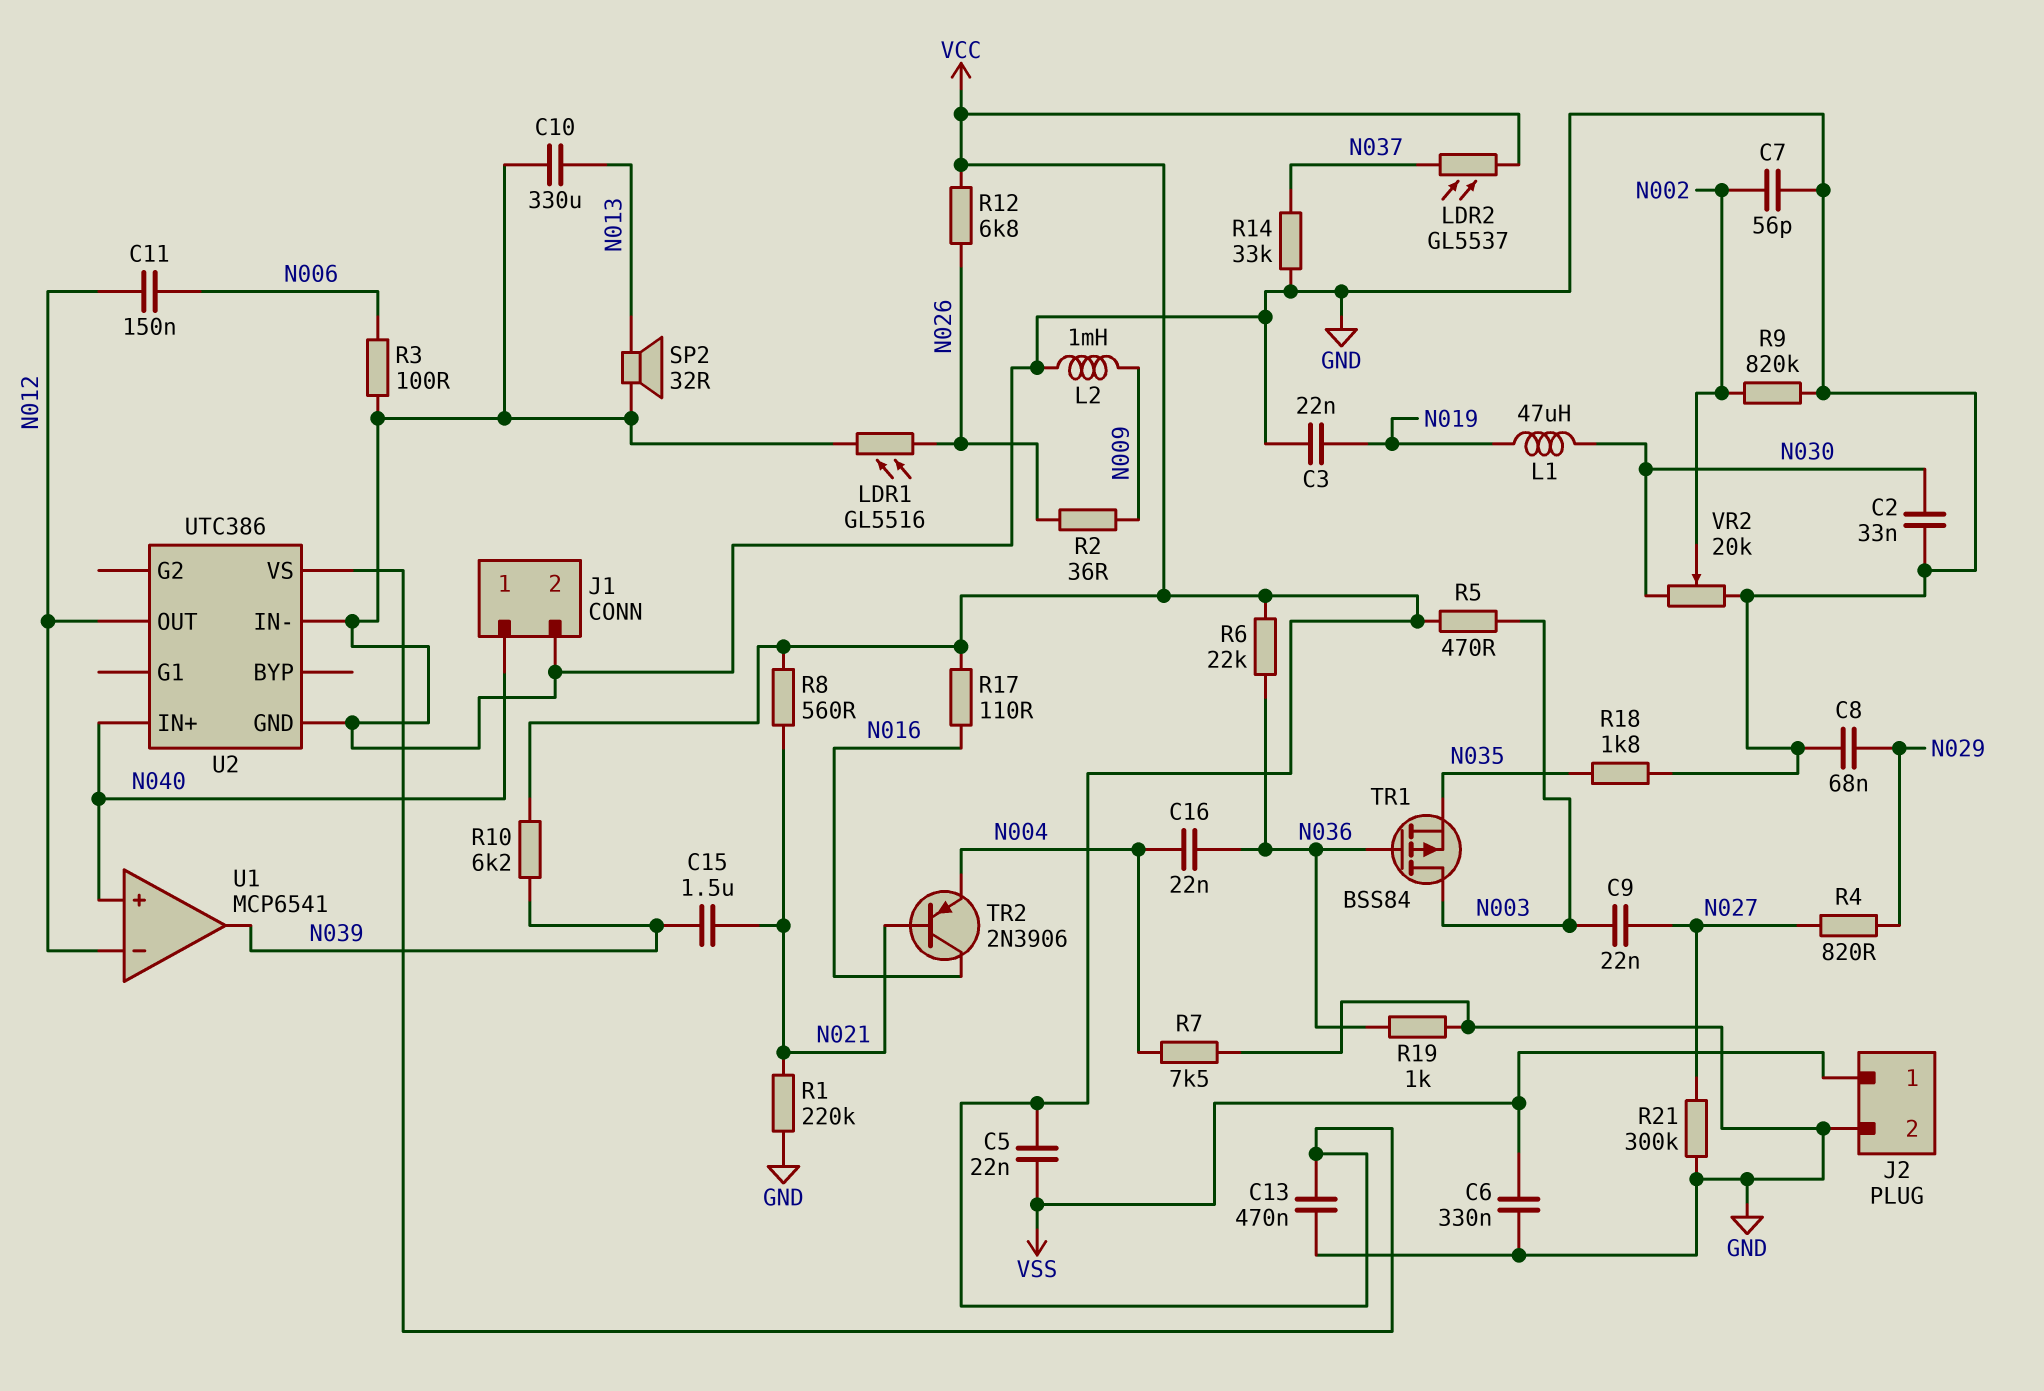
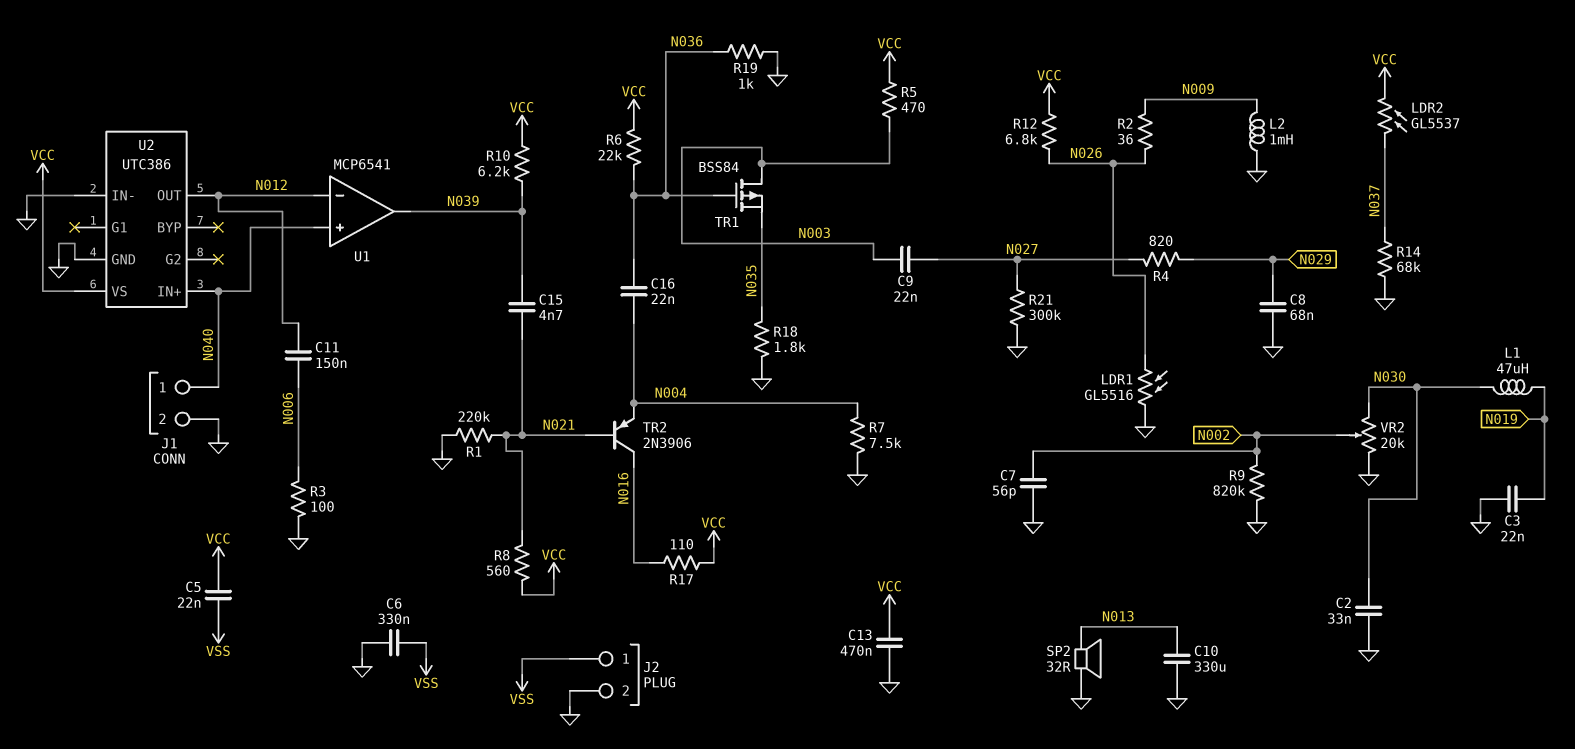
C15: 1.5uF (N021, N039) -> 4.7nF (N021, N039)
R14: 33k (GND, N037) -> 68k (GND, N037)

